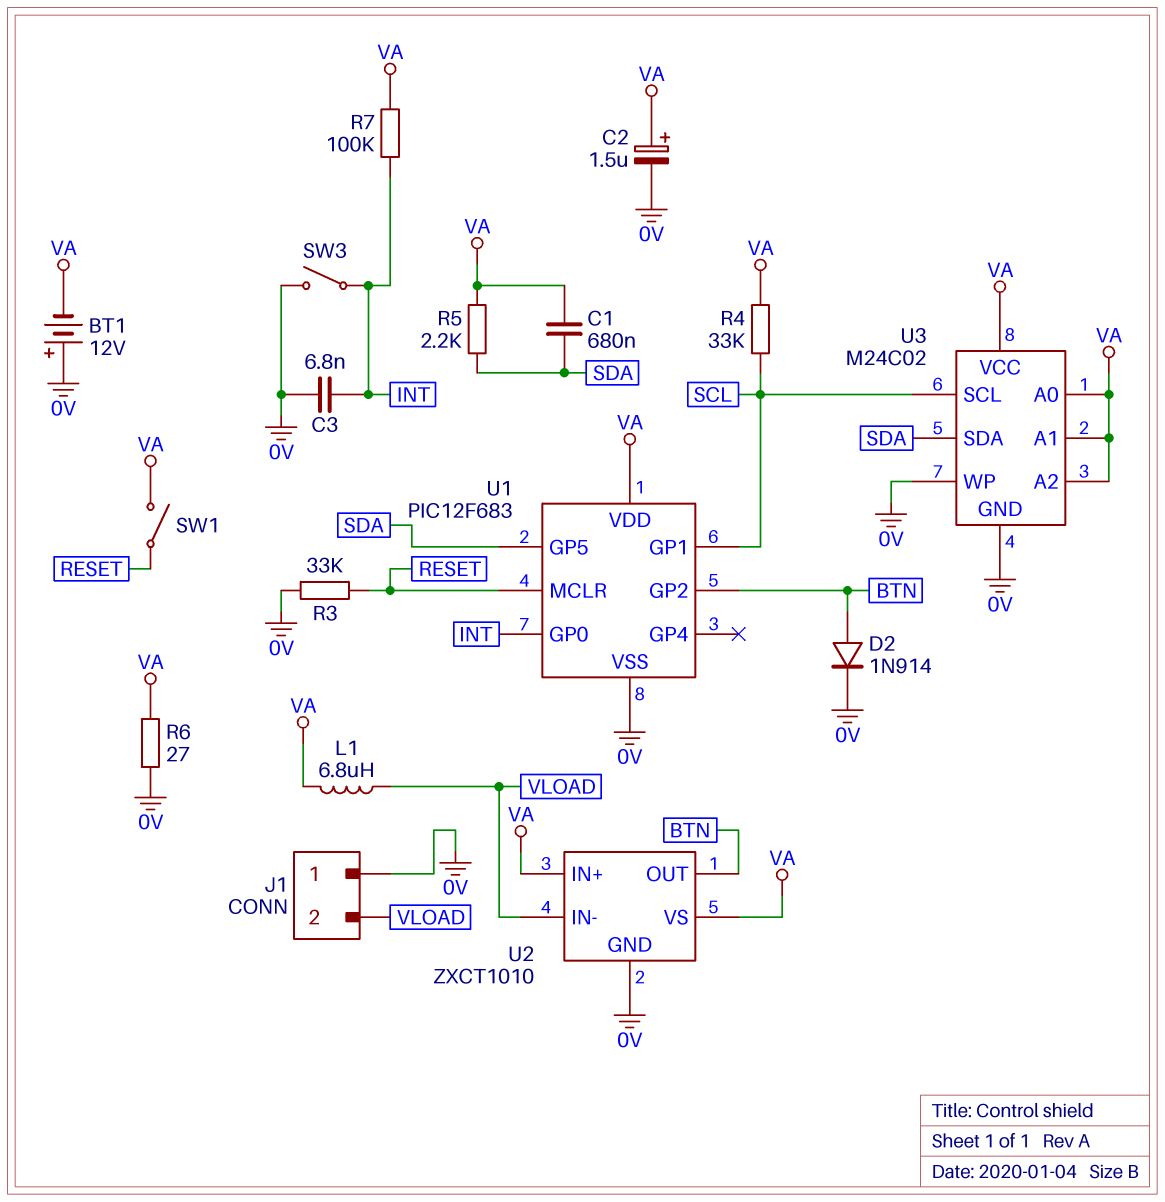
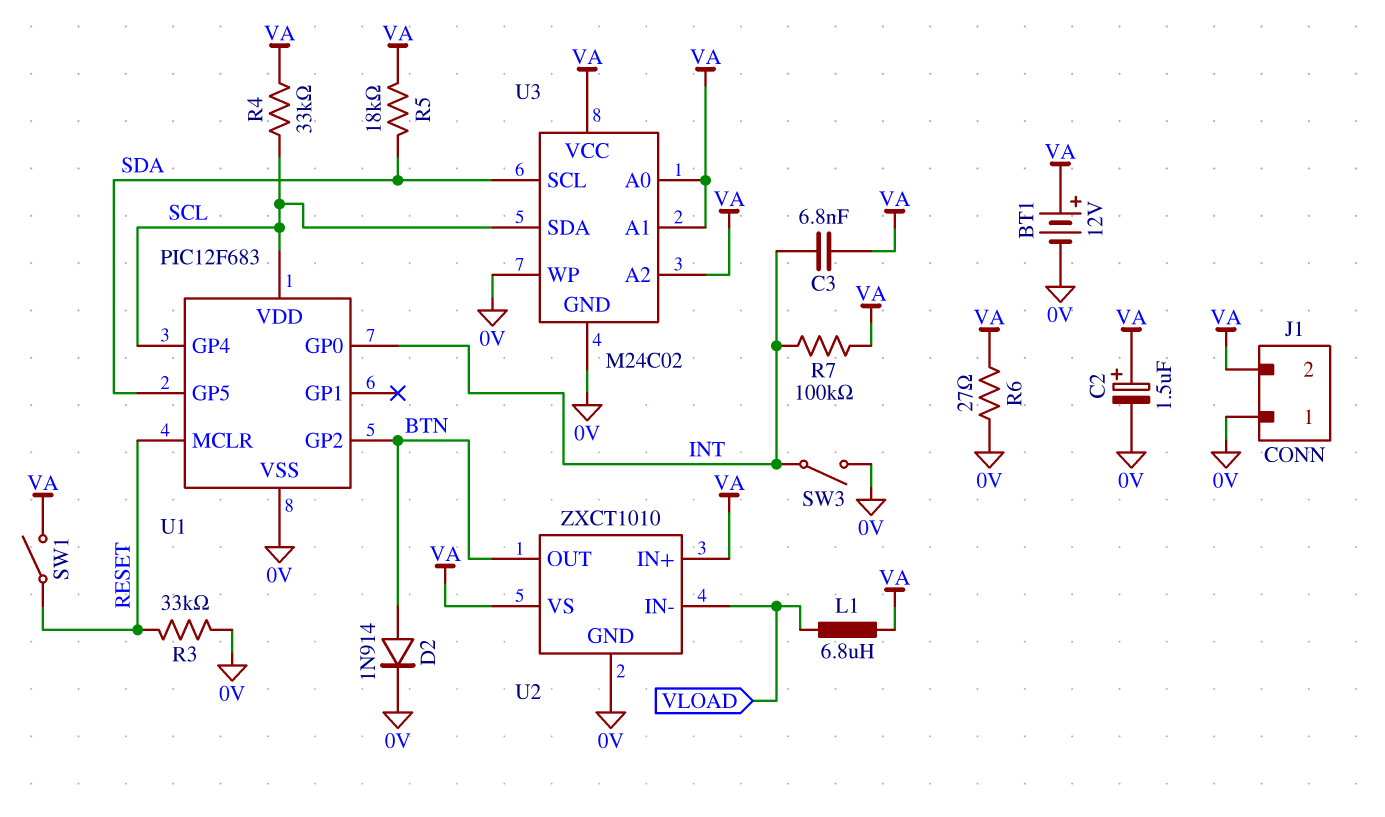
BT1: 12V (plus 0V, minus VA) -> 12V (plus VA, minus 0V)
C1: 680nF (SDA, VA) -> none
C3: 6.8nF (0V, INT) -> 6.8nF (INT, VA)
J1 pin 2: VLOAD -> VA
R5: 2.2k (SDA, VA) -> 18k (SDA, VA)
U1 pin GP1: SCL -> none
U1 pin GP4: none -> SCL
U1 pin VDD: VA -> SCL
U3 pin SCL: SCL -> SDA
U3 pin SDA: SDA -> SCL

